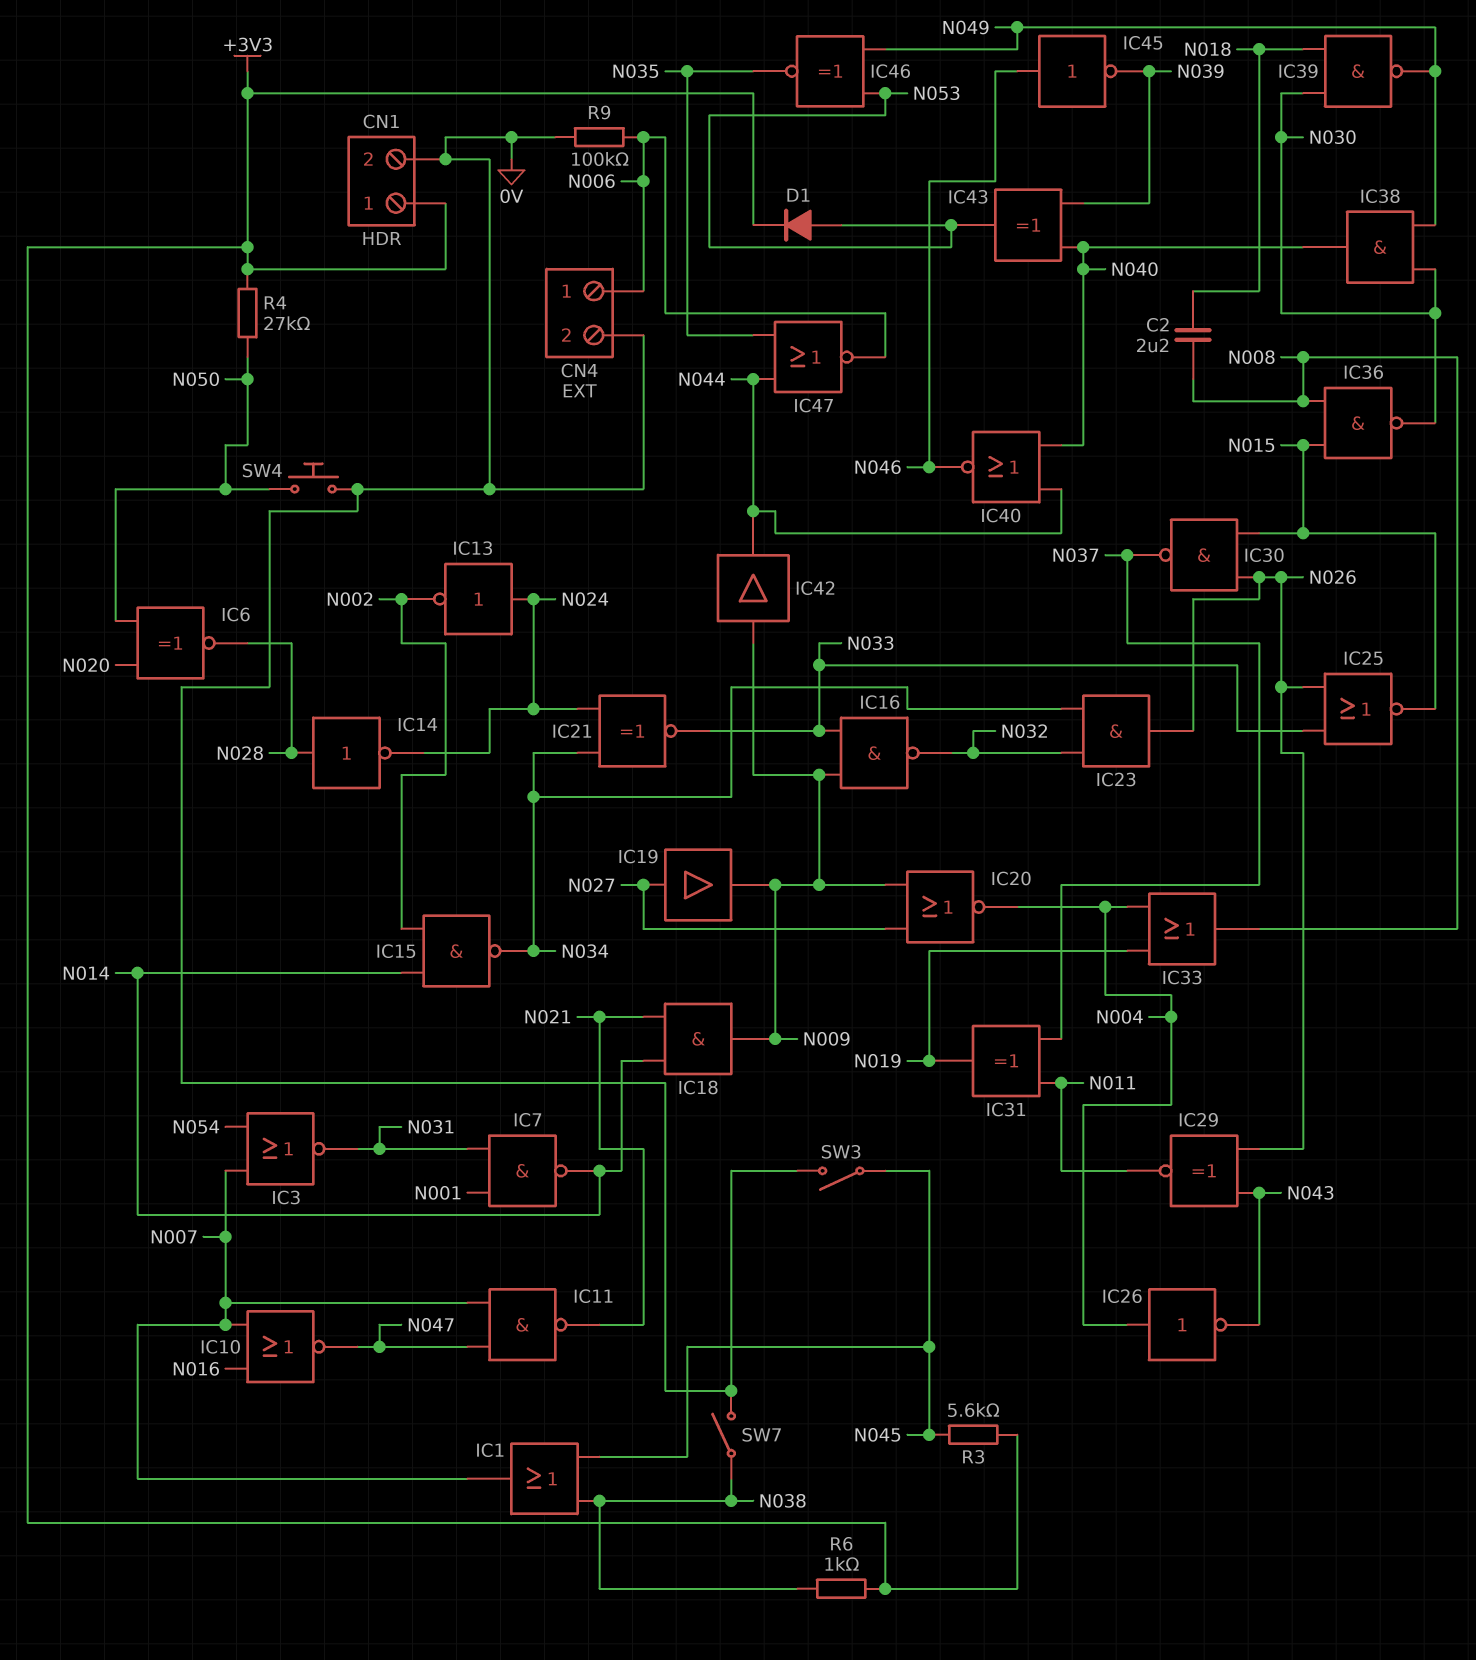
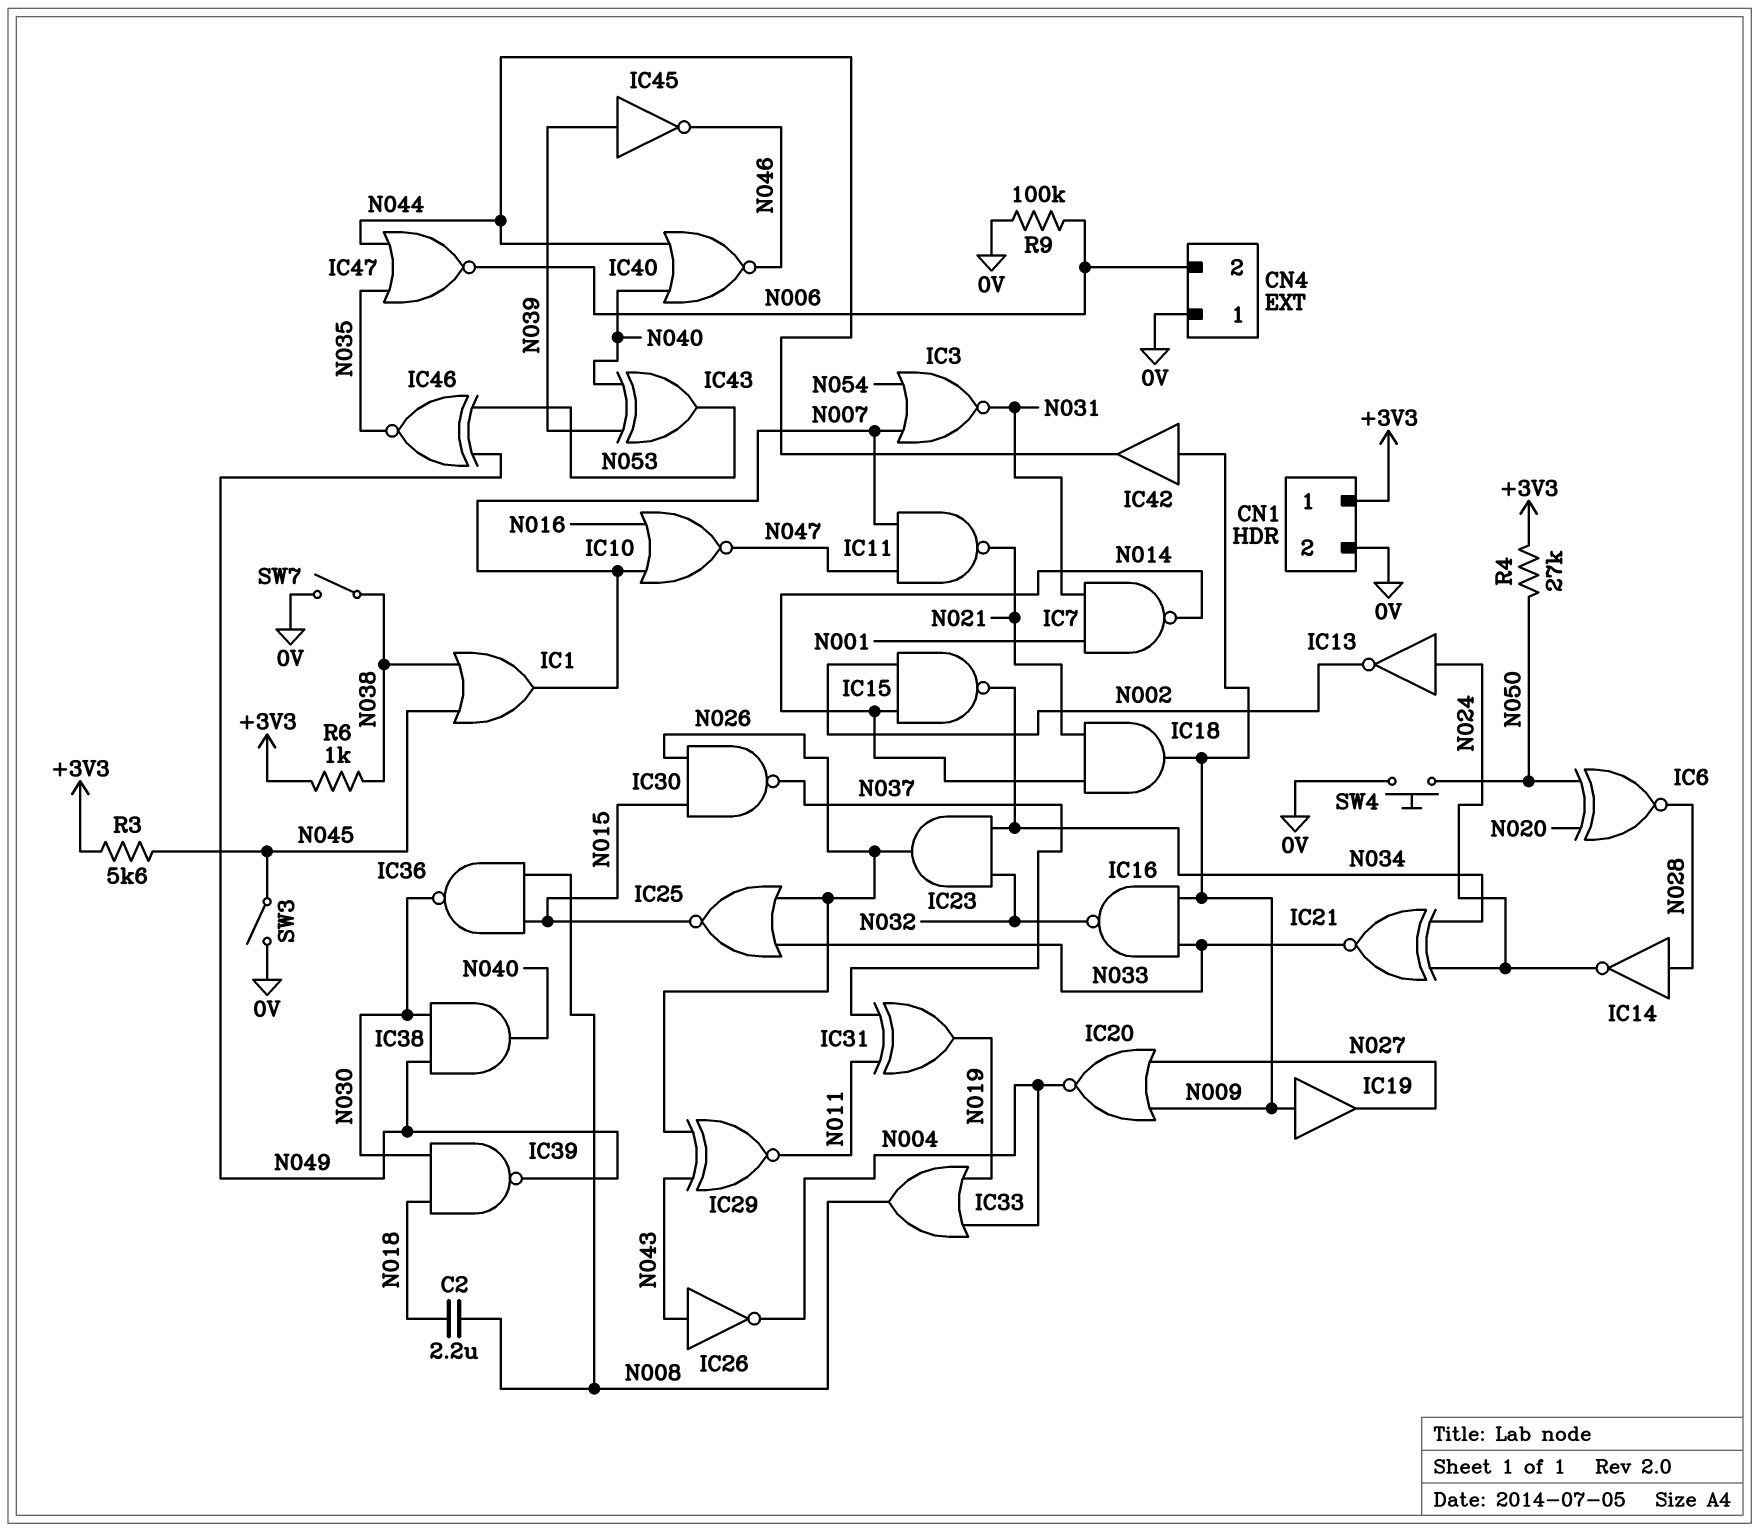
CN4 pin 1: N006 -> 0V
CN4 pin 2: 0V -> N006
D1: diode (A N053, K +3V3) -> none
IC19: buffer (in N027, out N009) -> buffer (in N009, out N027)
IC26: NOT (in N004, out N043) -> NOT (in N043, out N004)
IC45: NOT (in N046, out N039) -> NOT (in N039, out N046)

